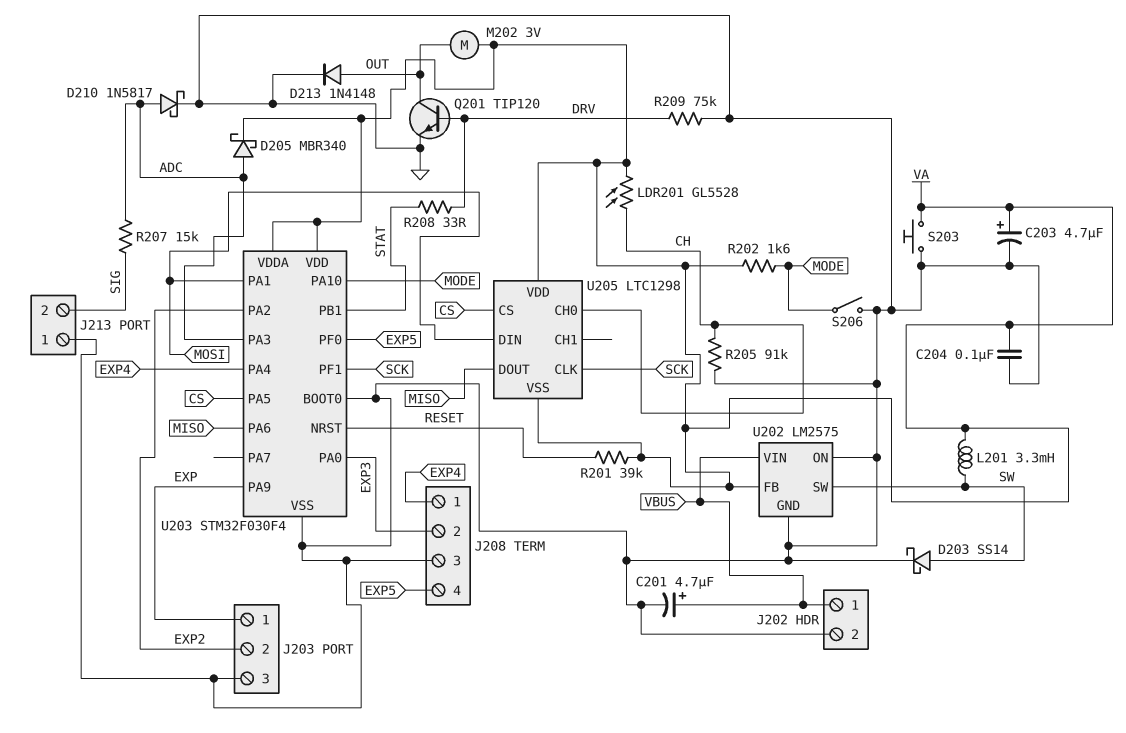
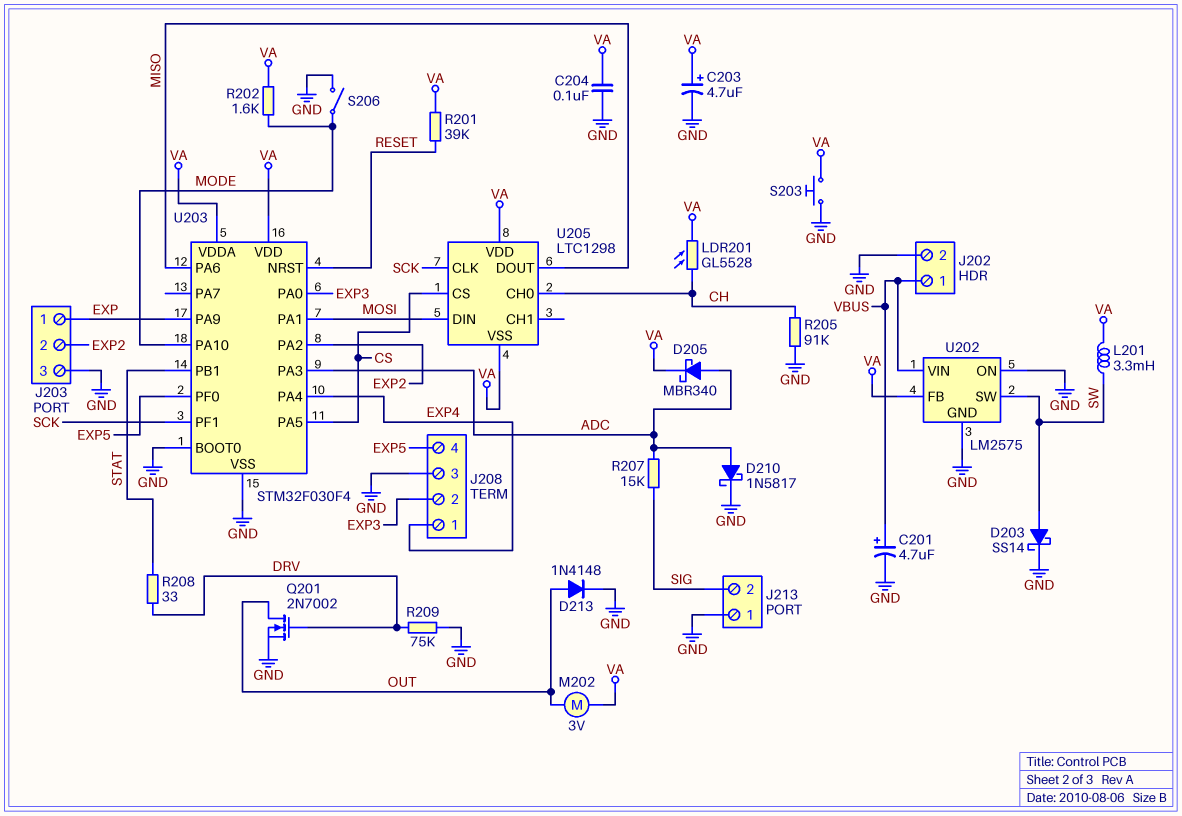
Q201: NPN TIP120 (B DRV, C OUT, E GND) -> NMOS 2N7002 (G DRV, D OUT, S GND)

